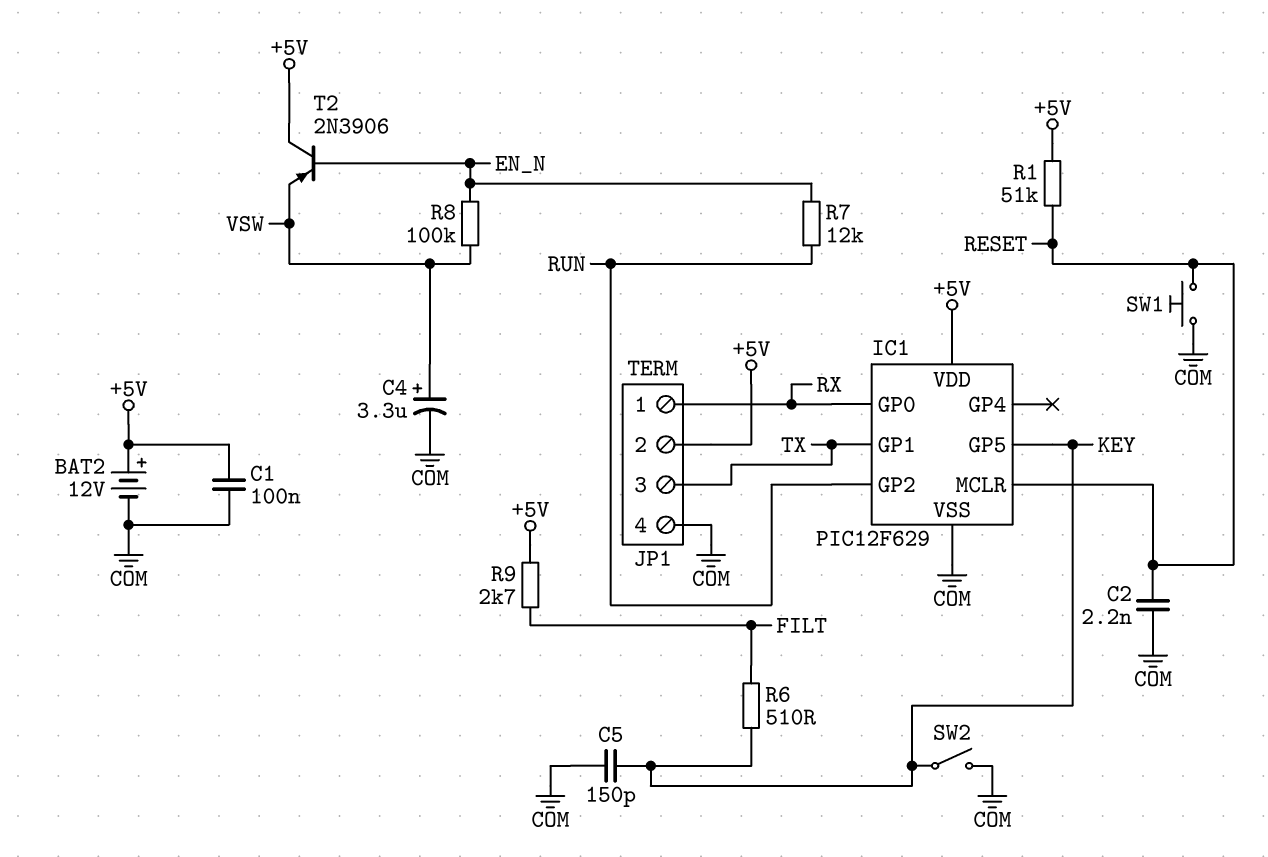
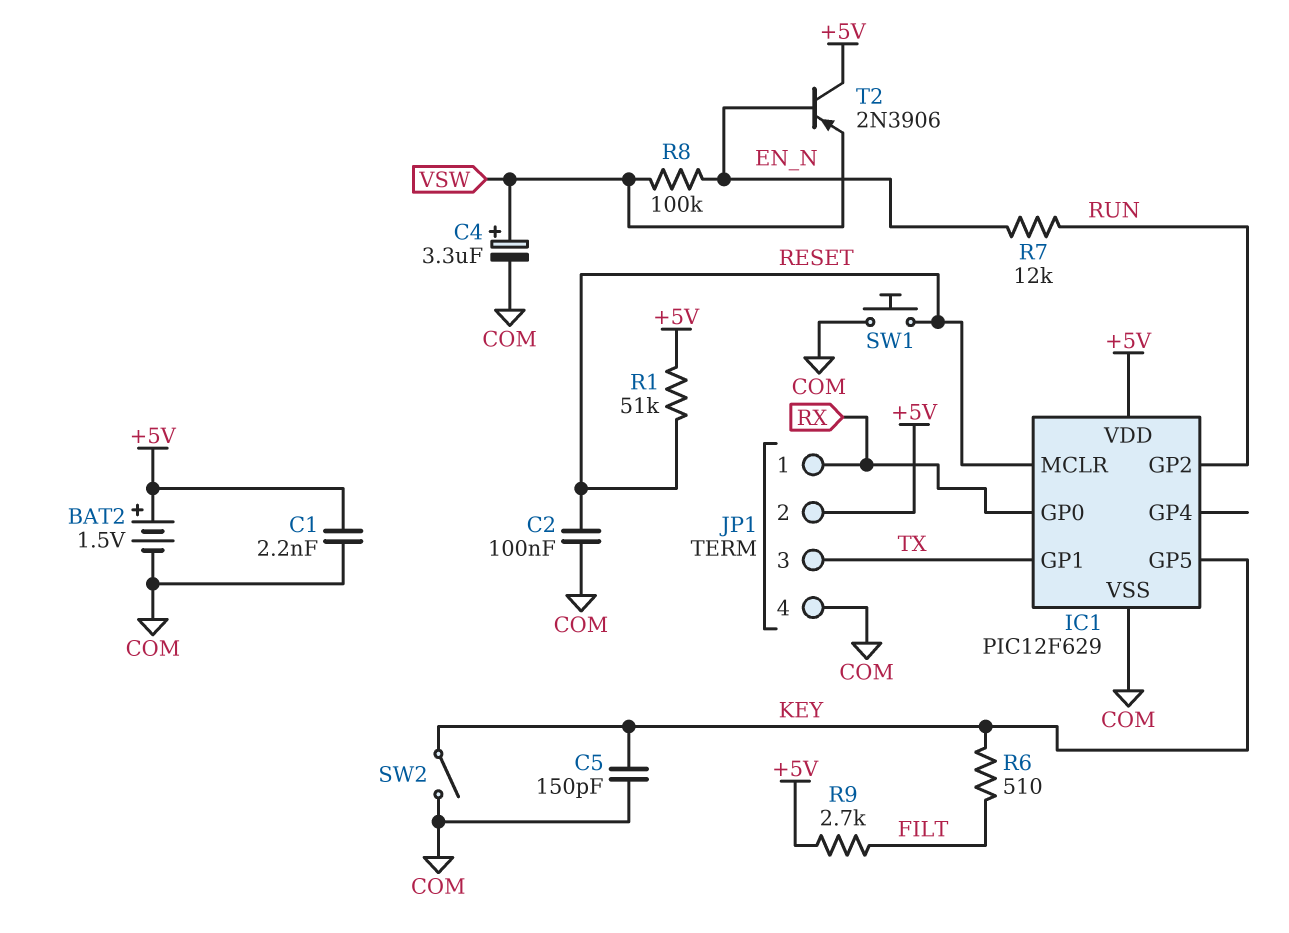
BAT2: 12V (plus +5V, minus COM) -> 1.5V (plus +5V, minus COM)
C1: 100nF (+5V, COM) -> 2.2nF (+5V, COM)
C2: 2.2nF (COM, RESET) -> 100nF (COM, RESET)

